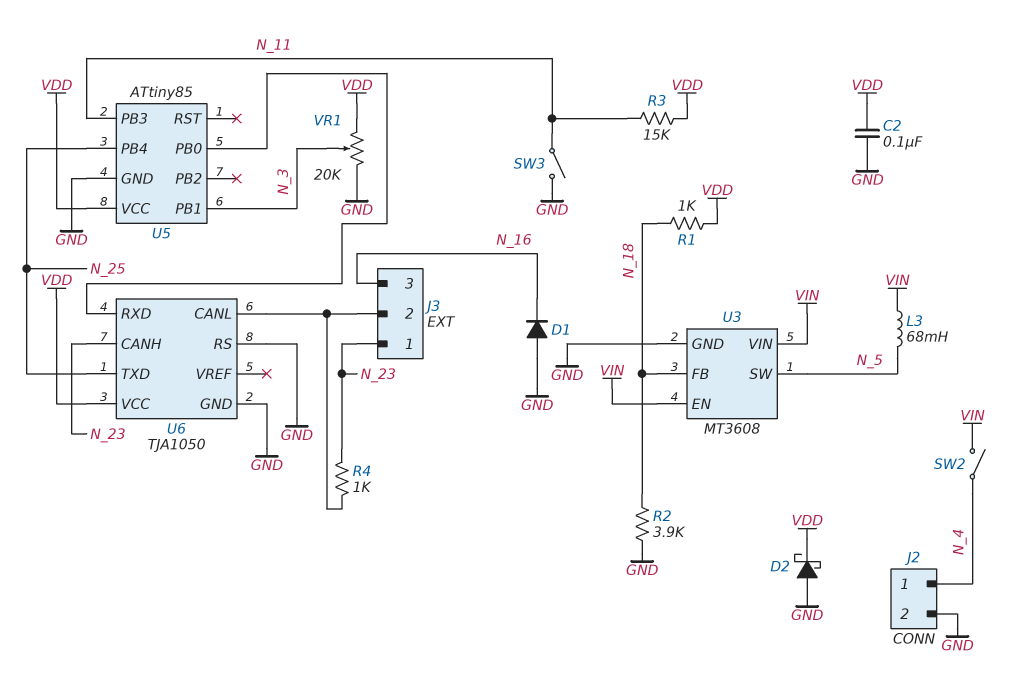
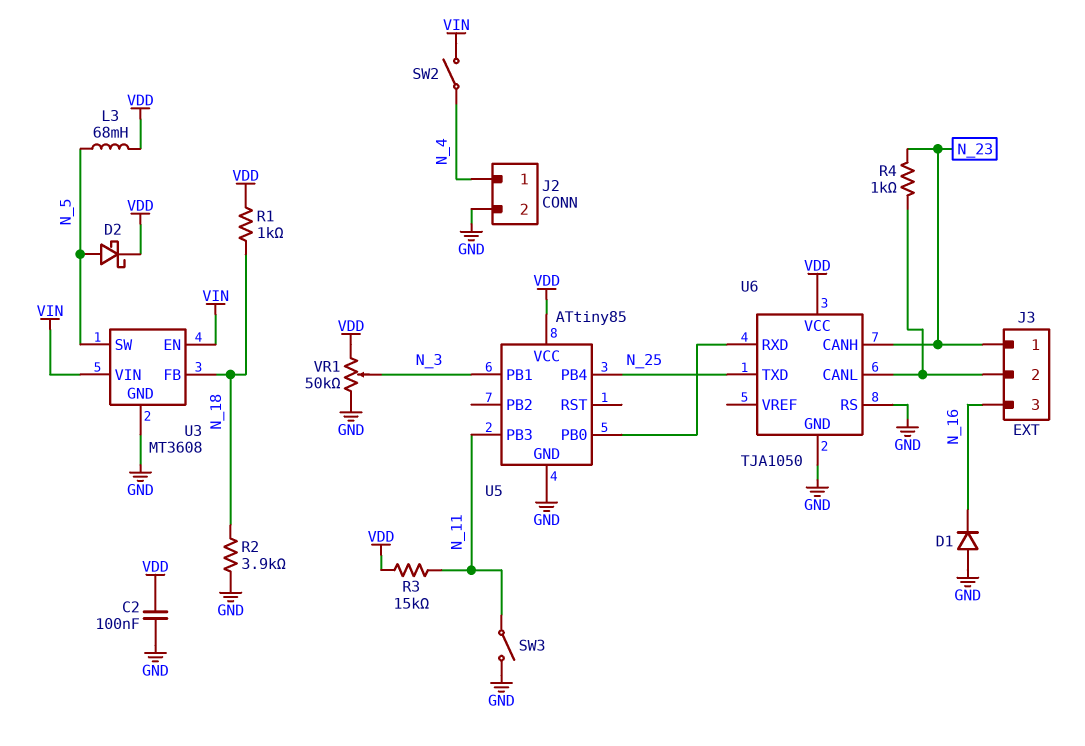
D2: schottky (A GND, K VDD) -> schottky (A N_5, K VDD)
L3: 68mH (N_5, VIN) -> 68mH (N_5, VDD)
VR1: 20k (GND, VDD, wiper N_3) -> 50k (GND, VDD, wiper N_3)

